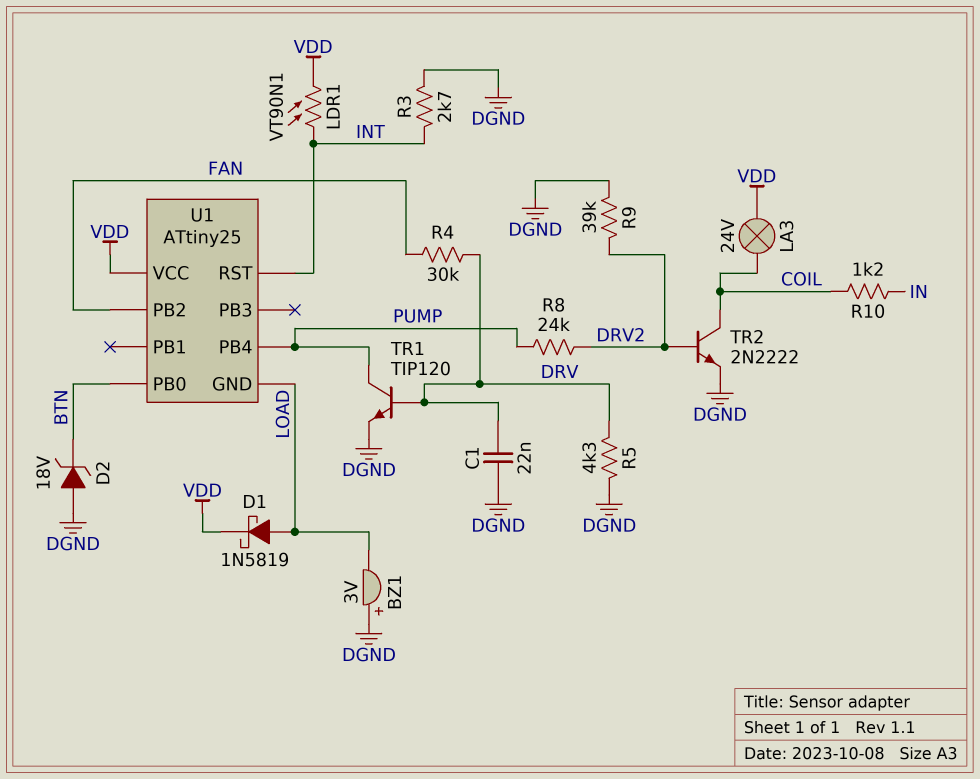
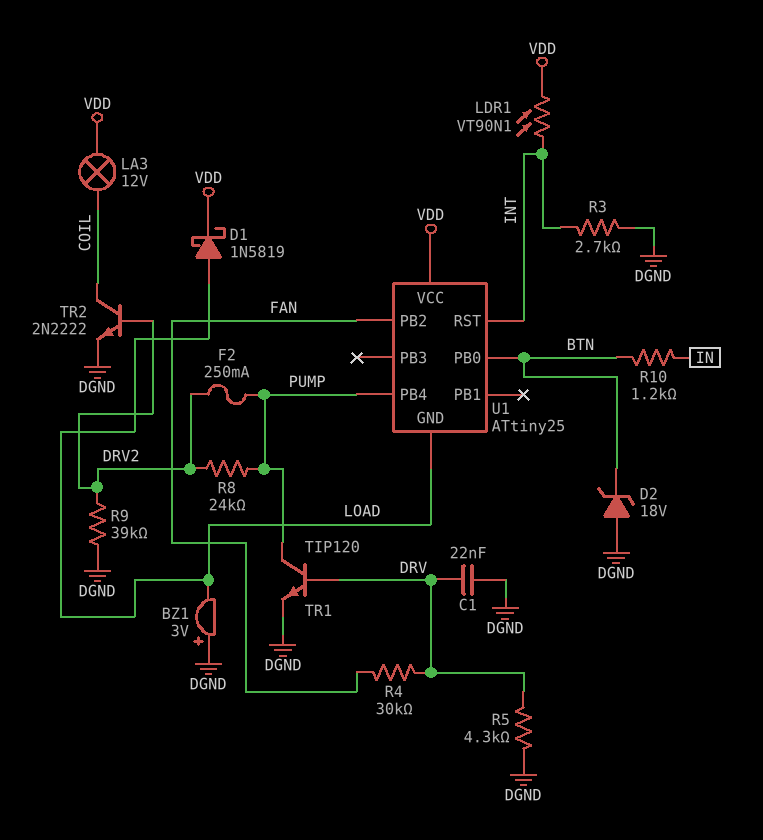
F2: none -> 250mA (DRV2, PUMP)
LA3: lamp 24V (COIL, VDD) -> lamp 12V (COIL, VDD)
R10: 1.2k (COIL, IN) -> 1.2k (BTN, IN)

